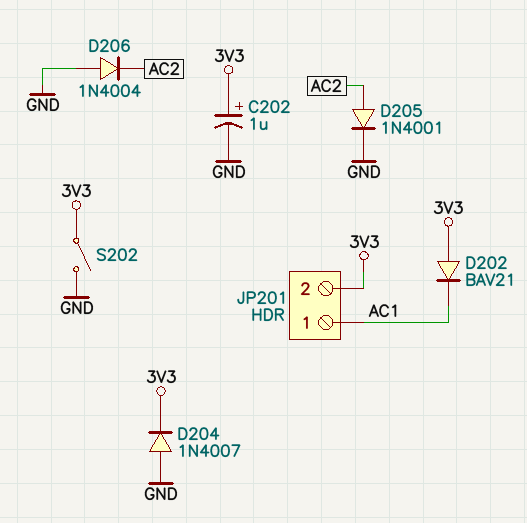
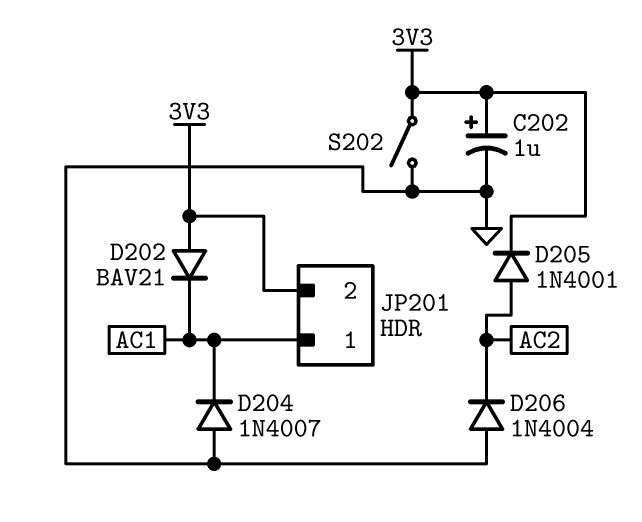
D204: diode 1N4007 (A GND, K 3V3) -> diode 1N4007 (A GND, K AC1)
D205: diode 1N4001 (A AC2, K GND) -> diode 1N4001 (A AC2, K 3V3)

